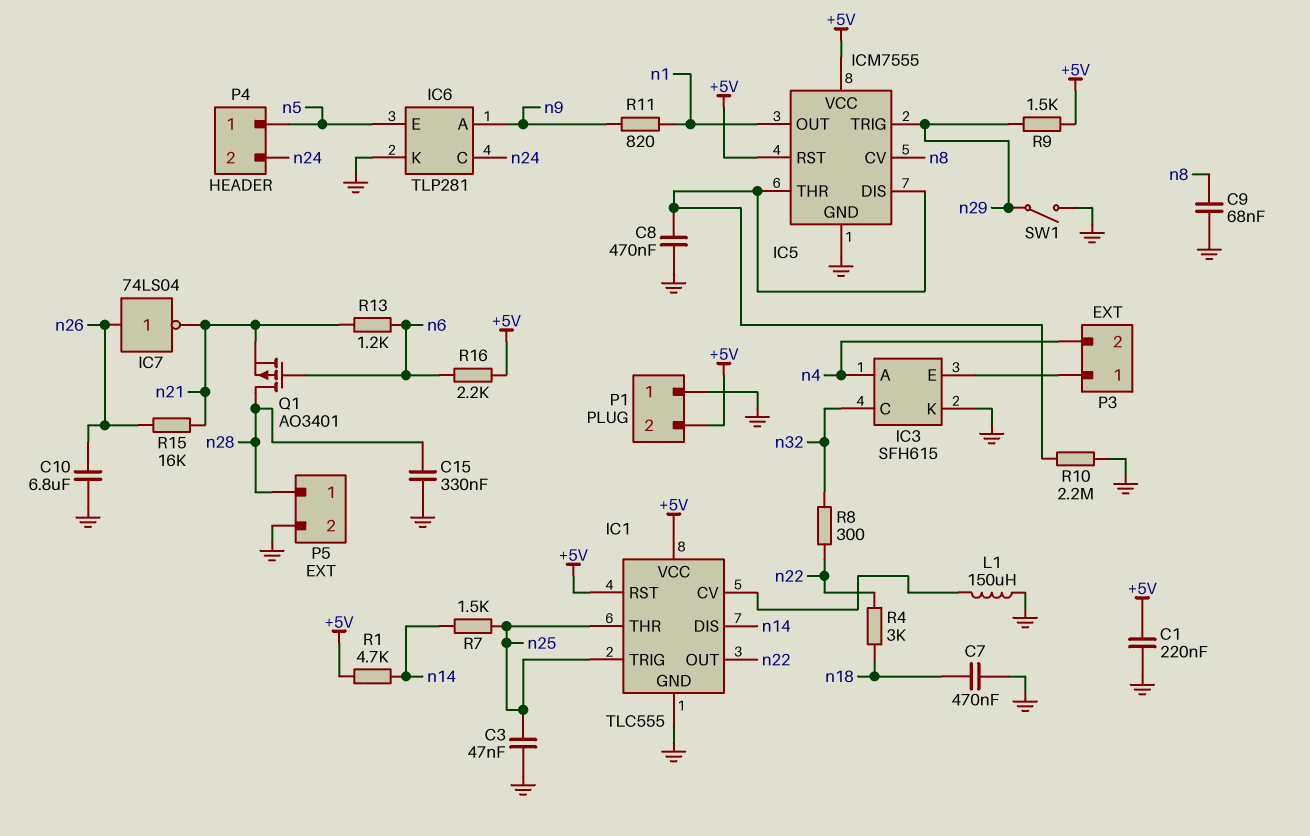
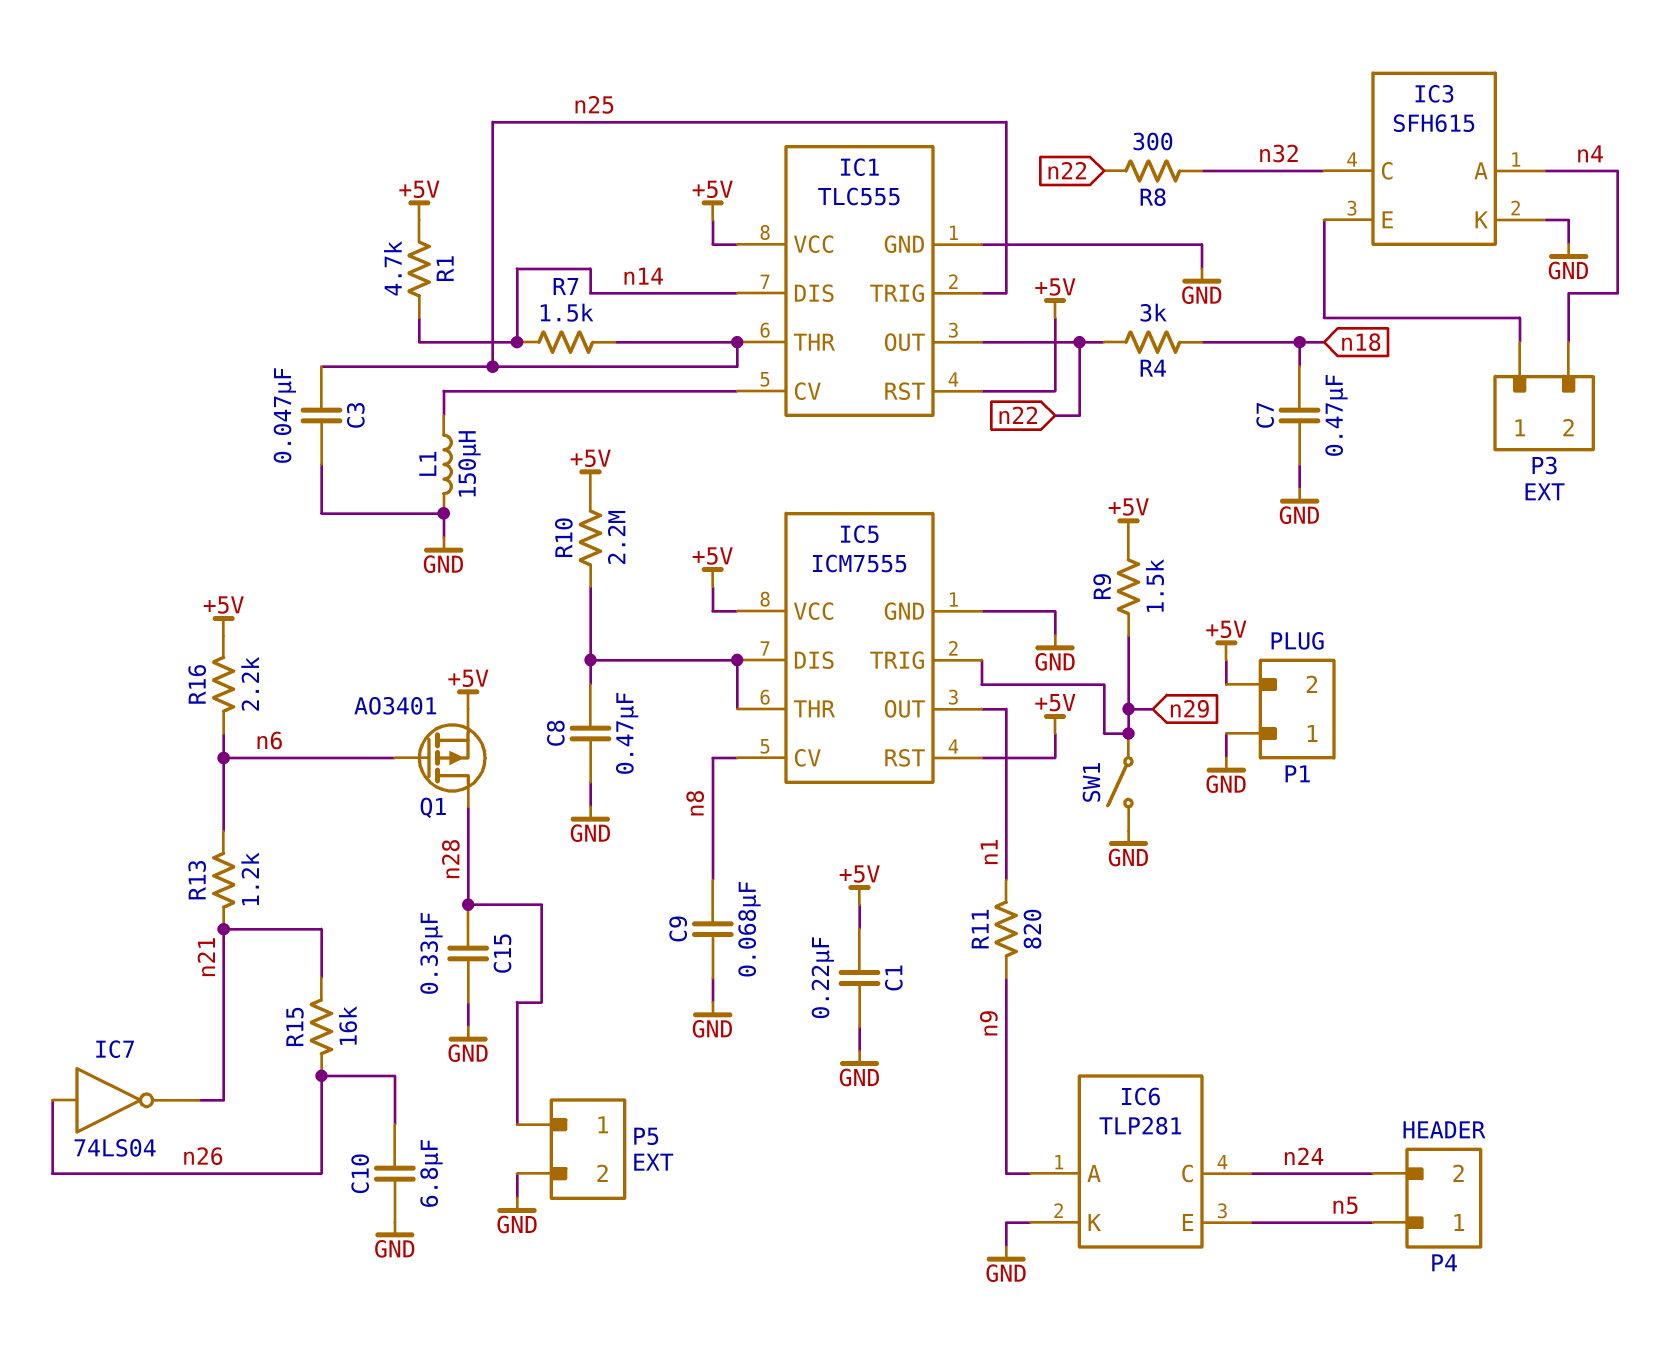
Q1: PMOS AO3401 (G n6, D n28, S n21) -> PMOS AO3401 (G n6, D n28, S +5V)
R10: 2.2M (GND, IC5/DIS) -> 2.2M (+5V, IC5/DIS)

